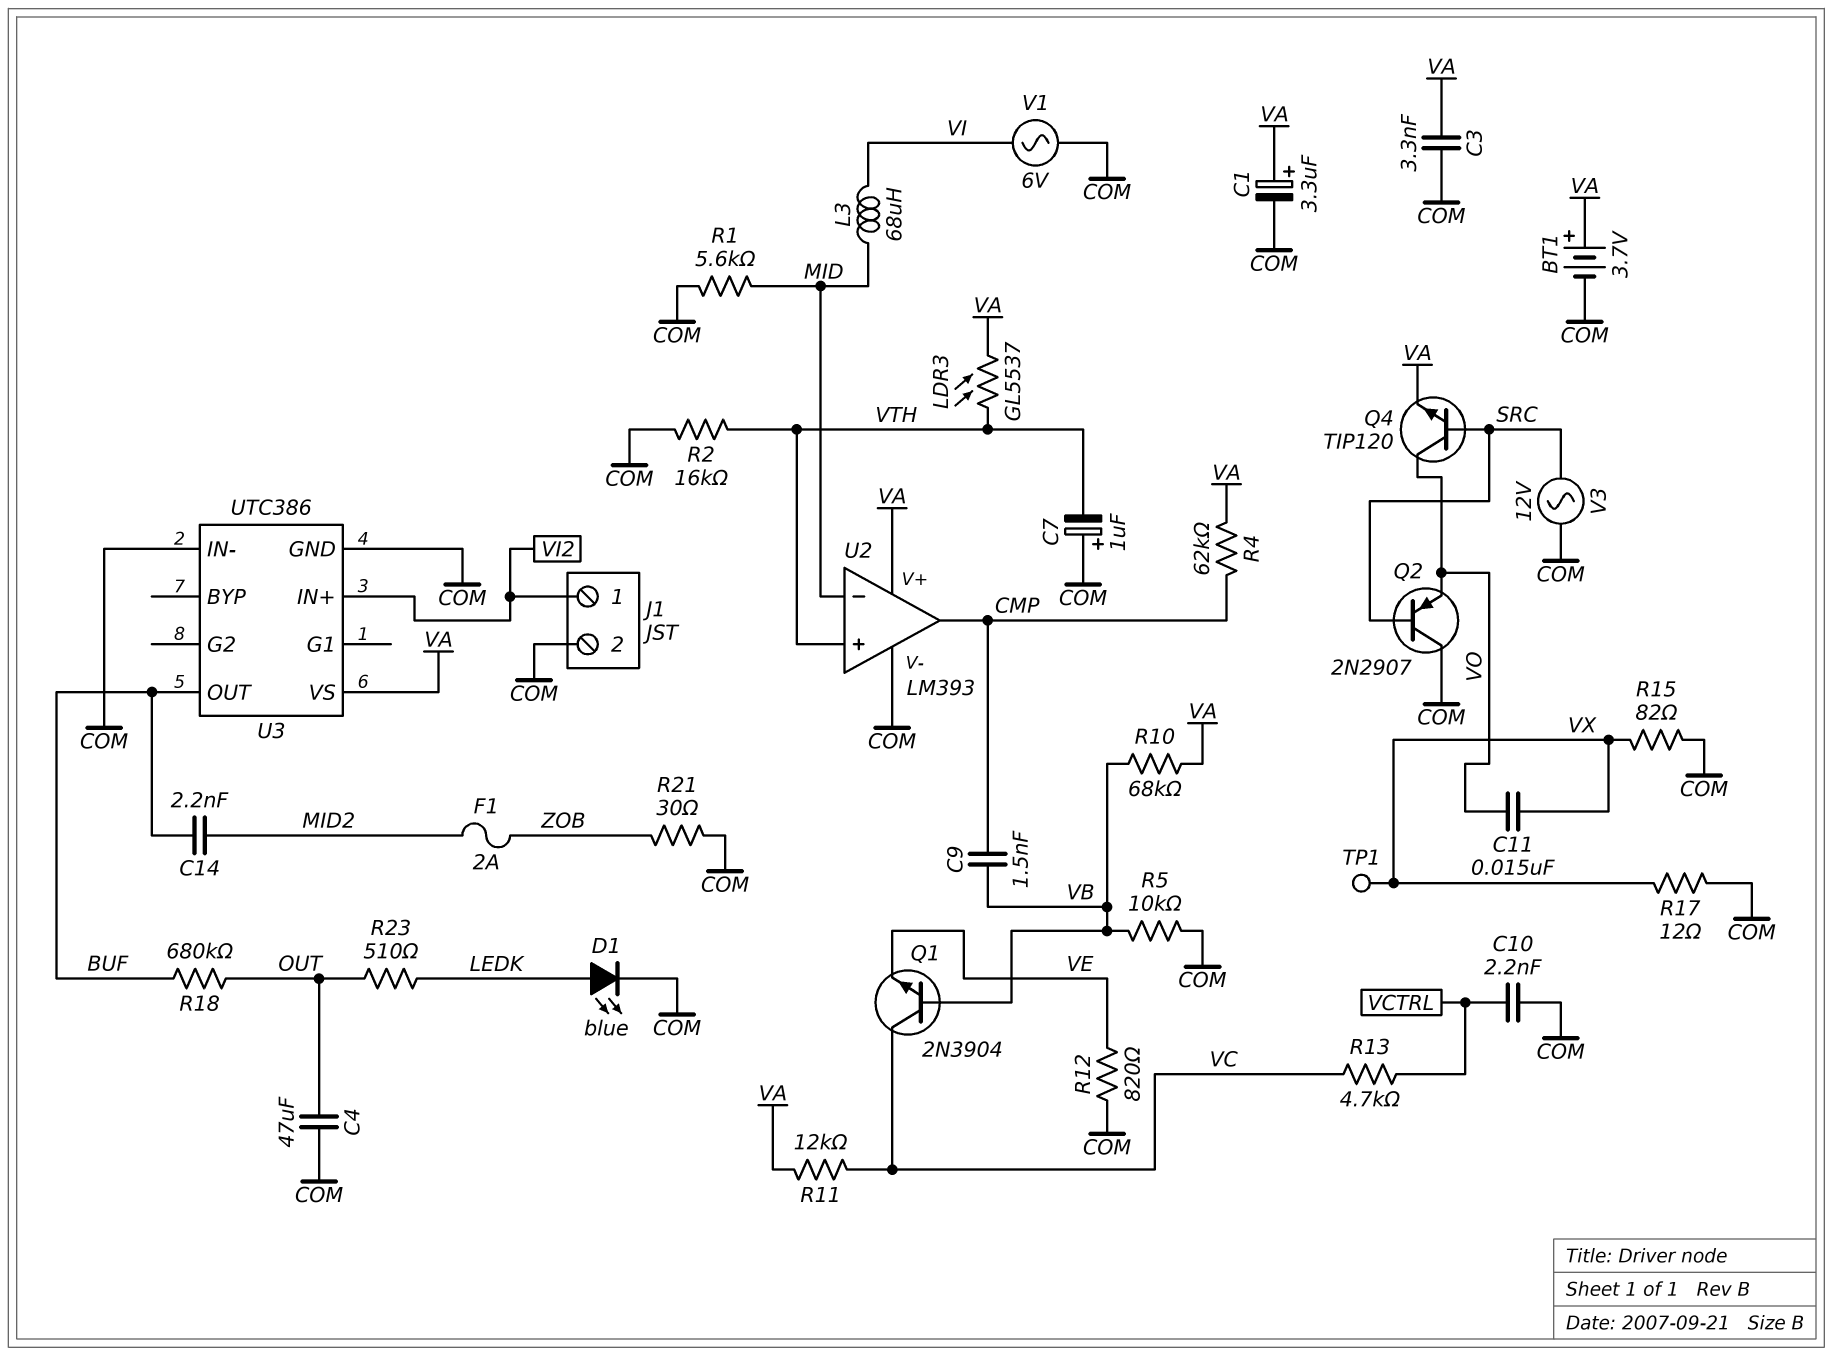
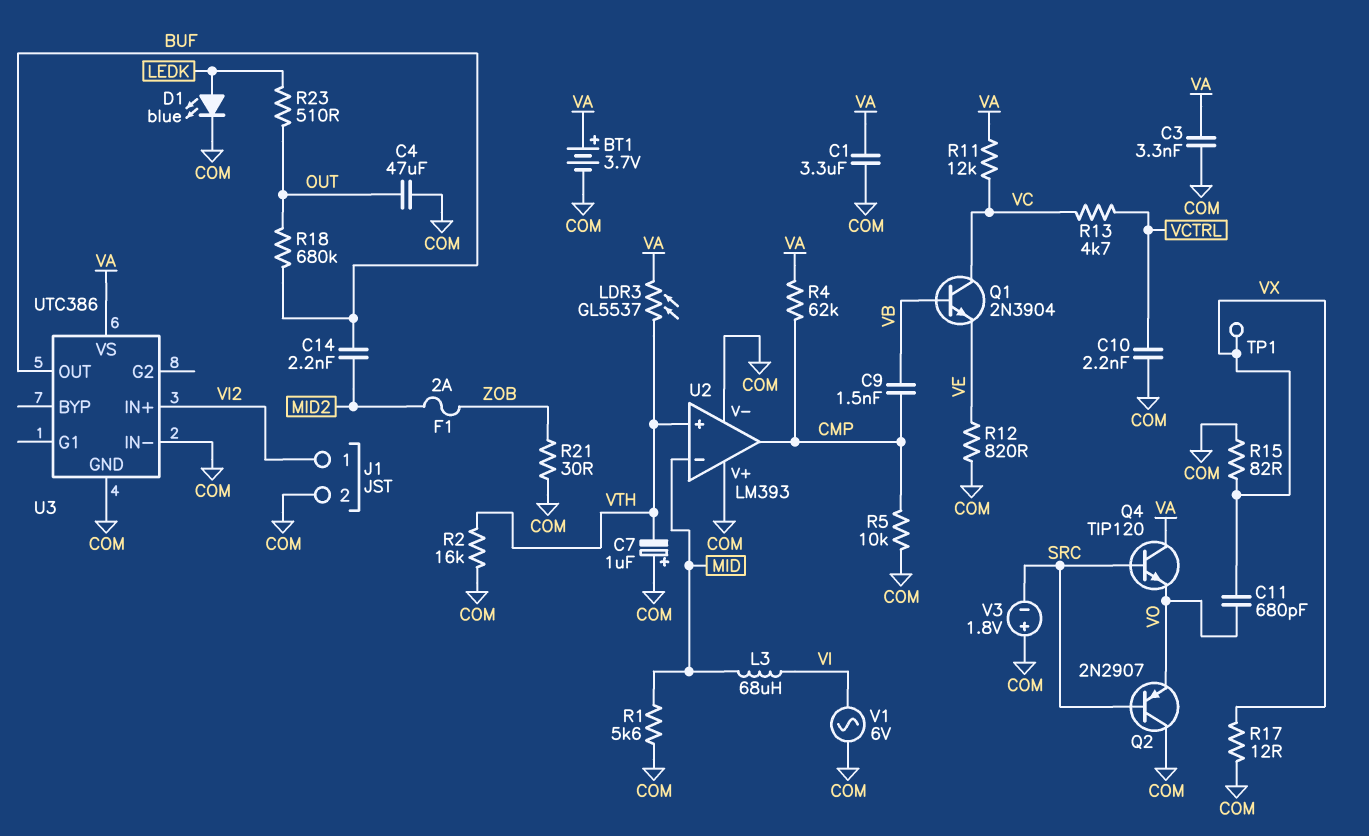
C1: 3.3uF (plus VA, minus COM) -> 3.3uF (COM, VA)
C11: 15nF (VO, VX) -> 680pF (VO, VX)
Q4: NPN TIP120 (B SRC, C VO, E VA) -> NPN TIP120 (B SRC, C VA, E VO)
R5: 10k (COM, VB) -> 10k (CMP, COM)
R10: 68k (VA, VB) -> none
U2 pin V+: VA -> COM
V3: AC 12V (COM, SRC) -> 1.8V (plus COM, minus SRC)

